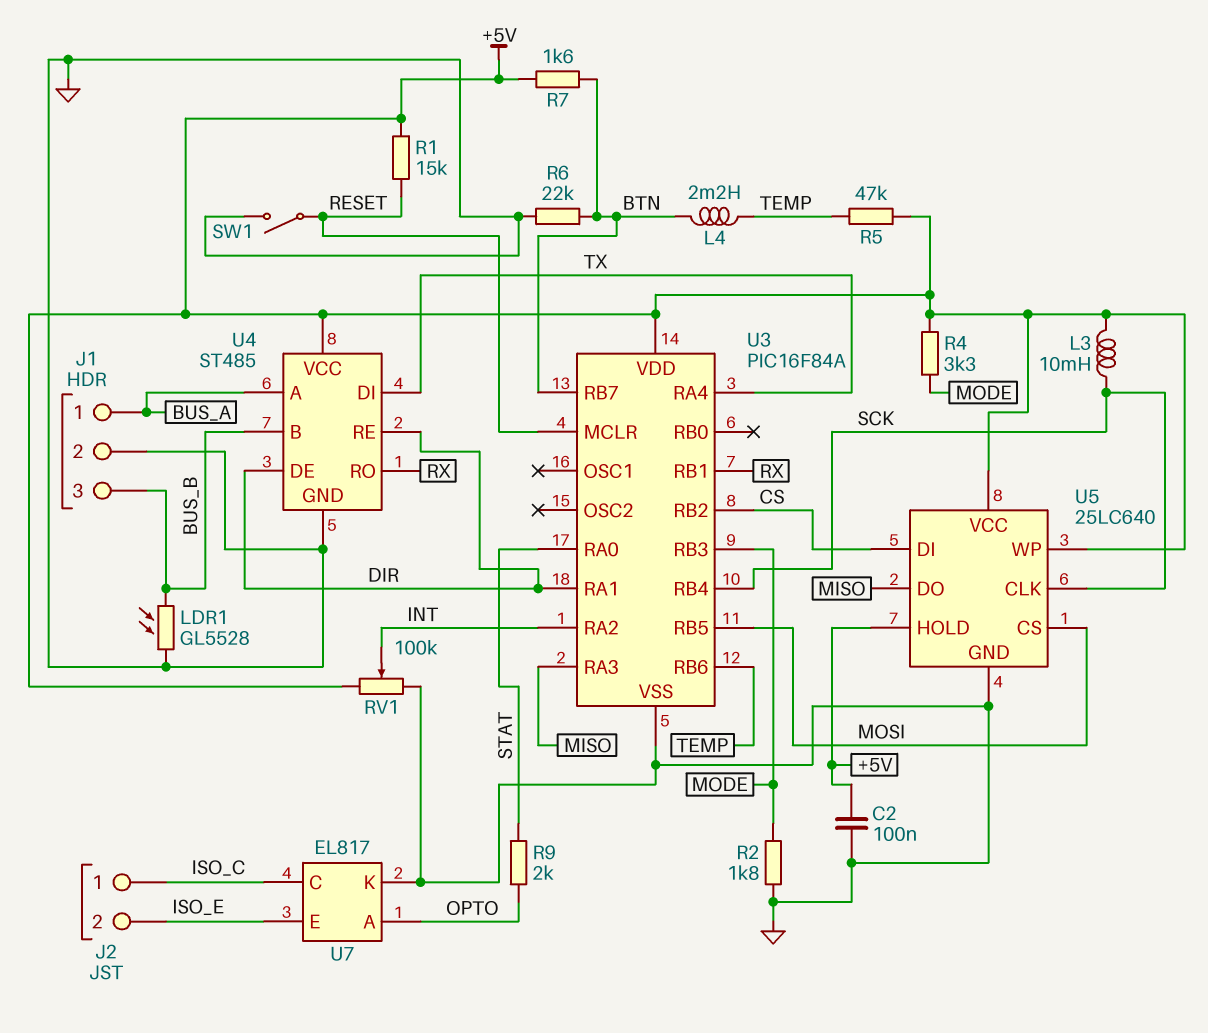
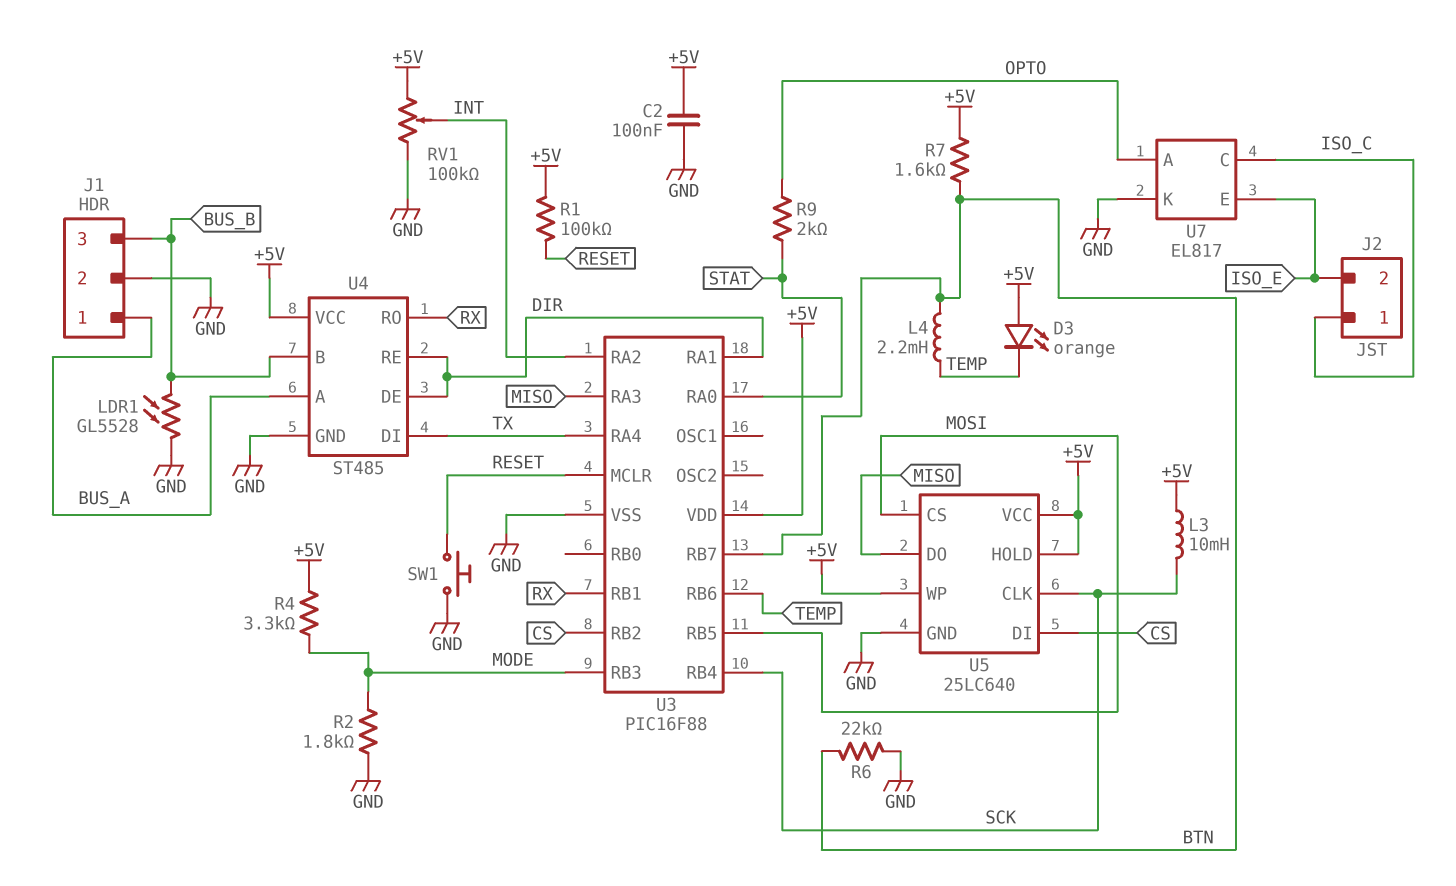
D3: none -> LED orange (A +5V, K TEMP)
R1: 15k (+5V, RESET) -> 100k (+5V, RESET)
R5: 47k (+5V, TEMP) -> none
SW1: switch (GND, RESET) -> button (GND, RESET)
U3: PIC16F84A -> PIC16F88

